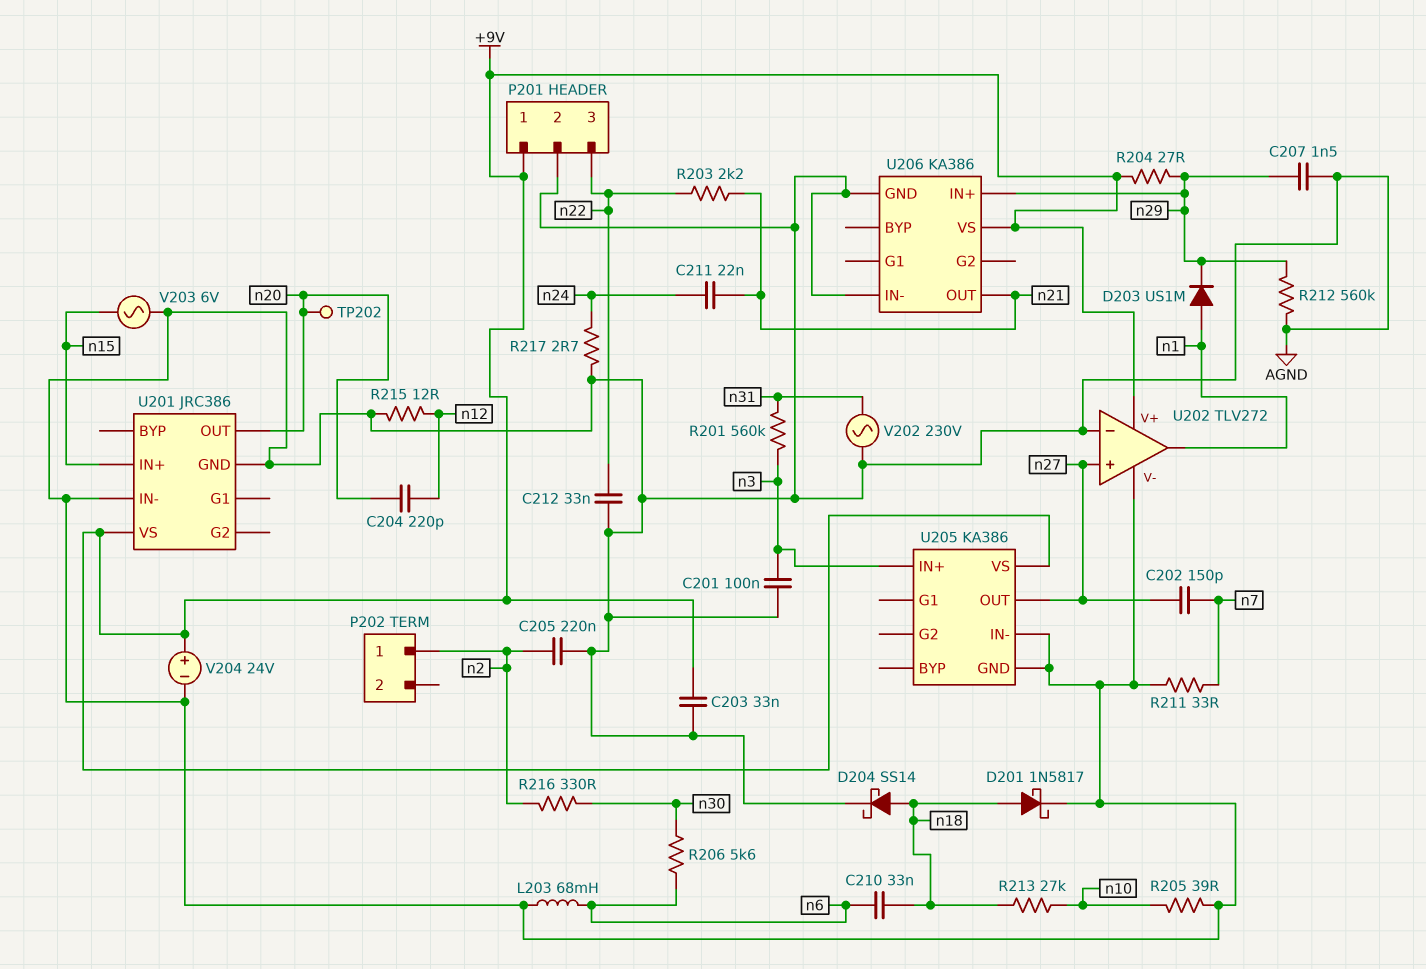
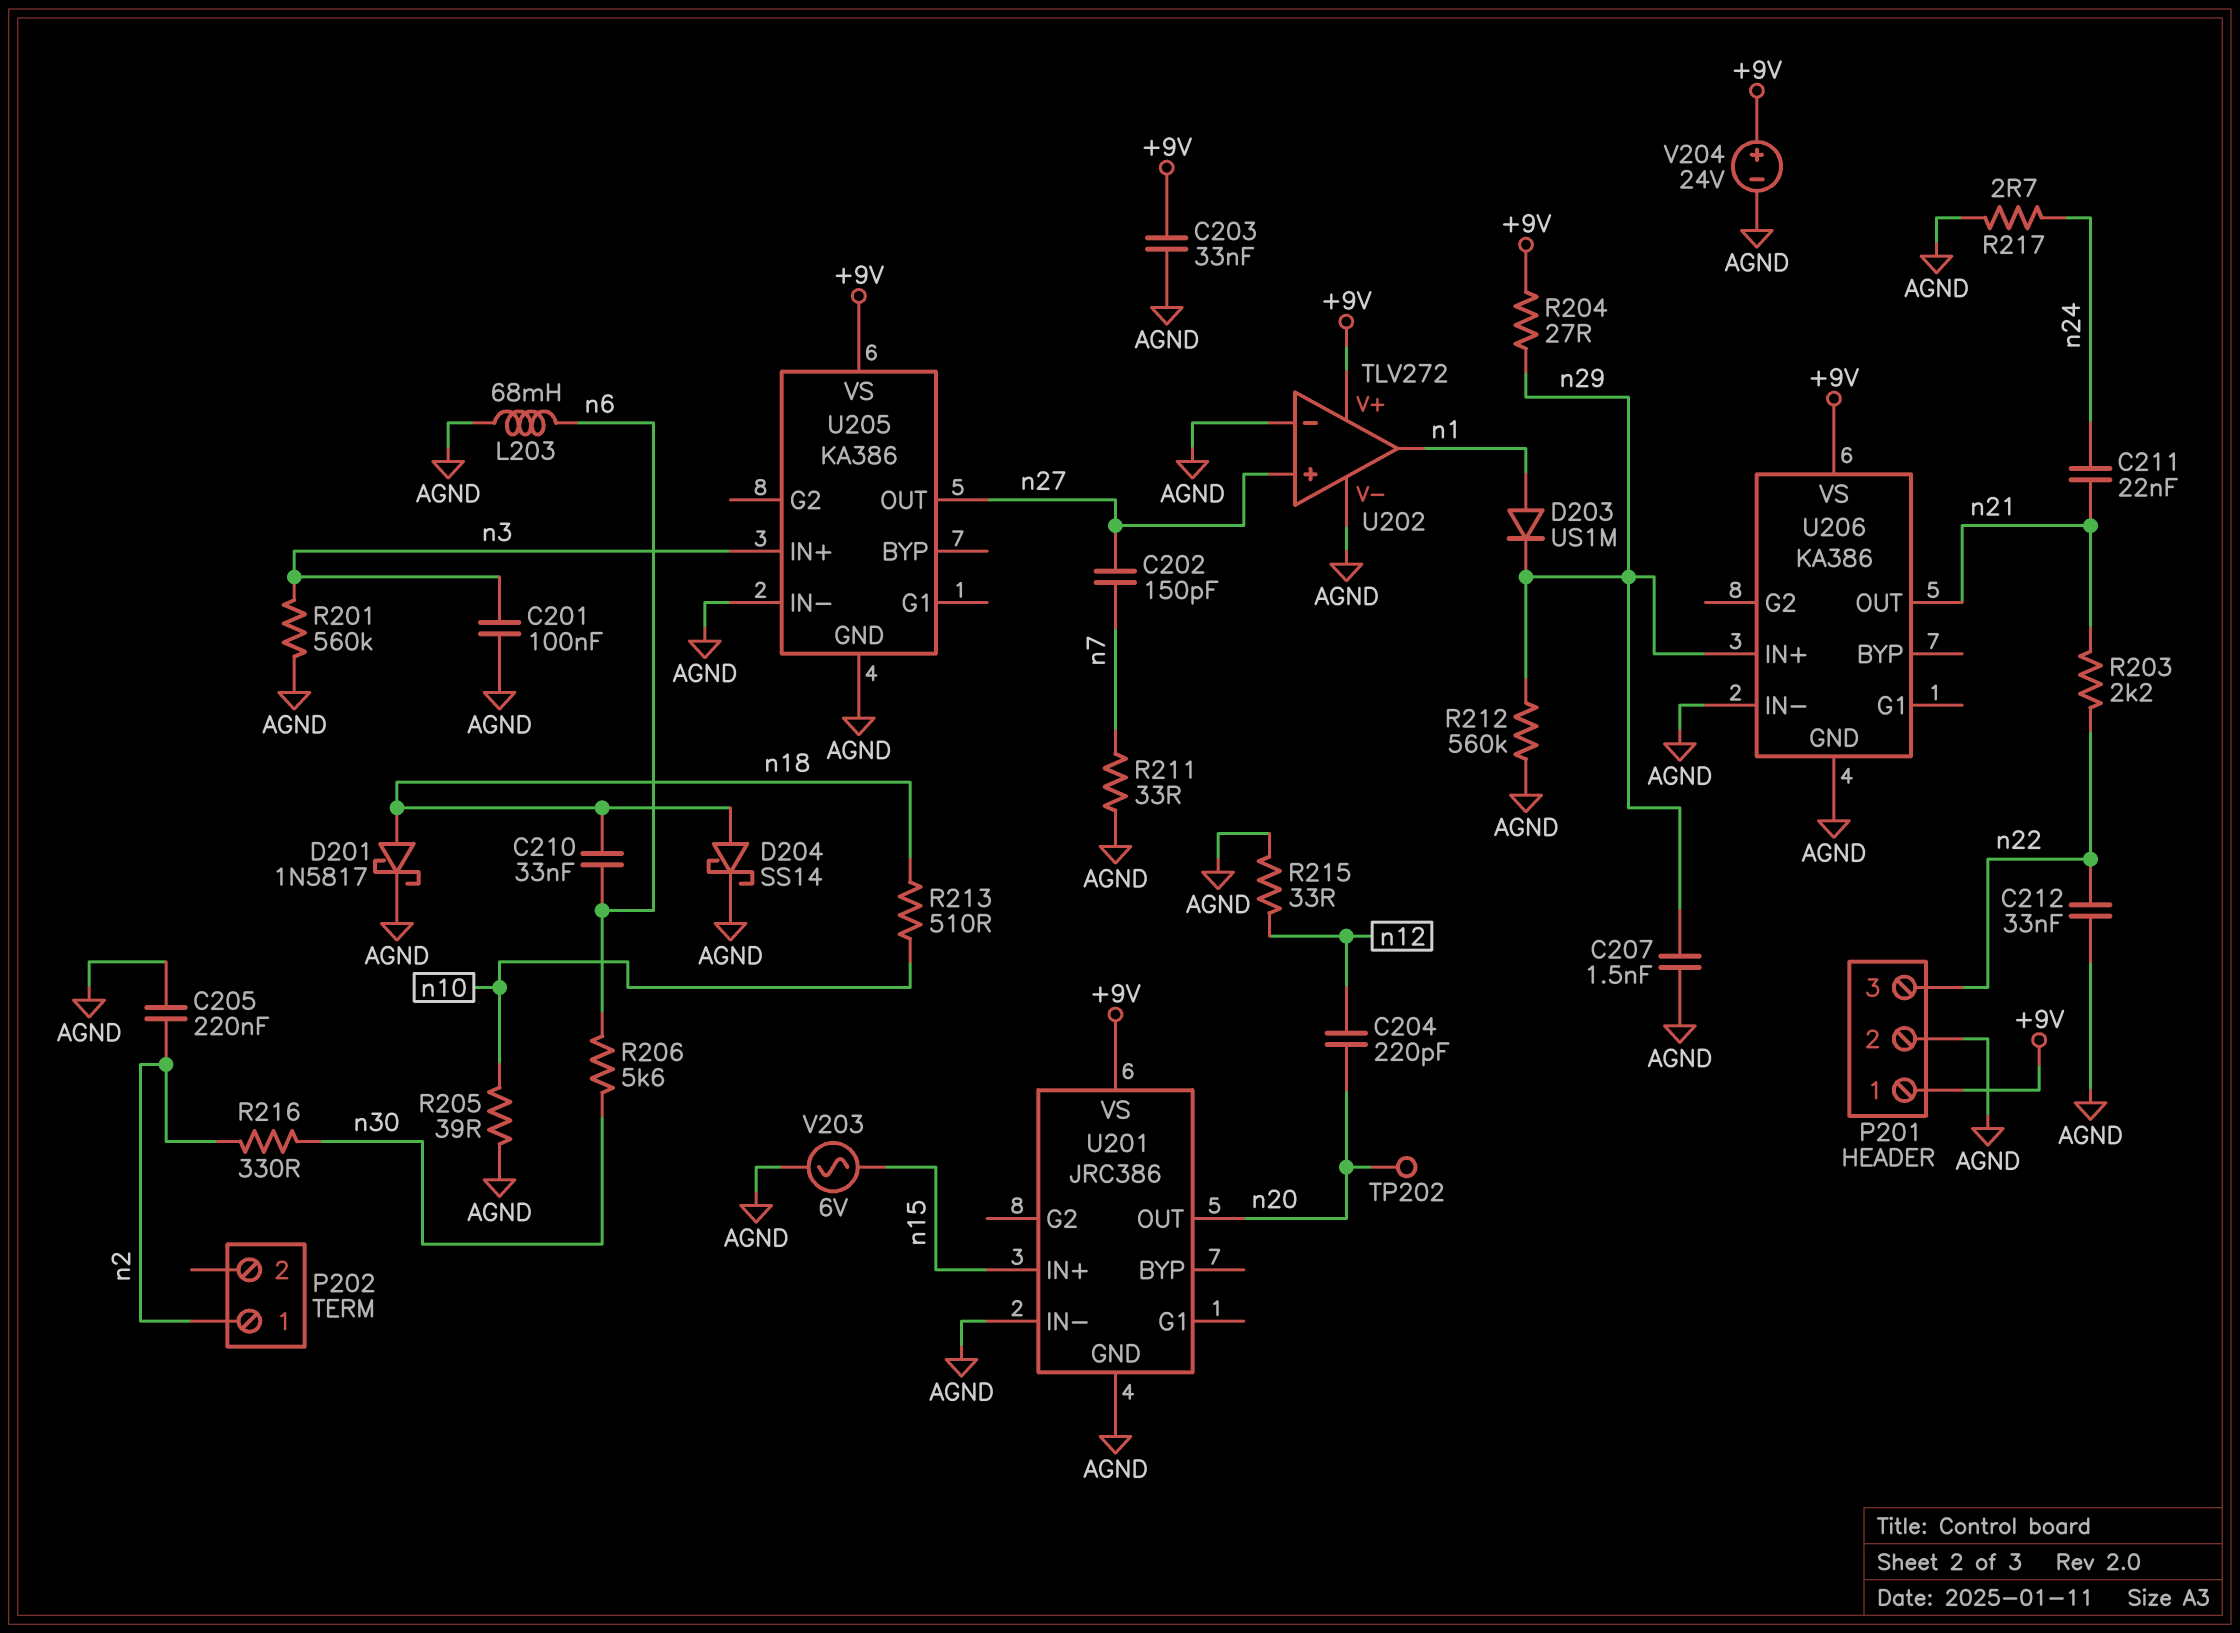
R201: 560k (n3, n31) -> 560k (AGND, n3)
R213: 27k (n10, n18) -> 510 (n10, n18)
R215: 12 (AGND, n12) -> 33 (AGND, n12)
V202: AC 230V (AGND, n31) -> none

